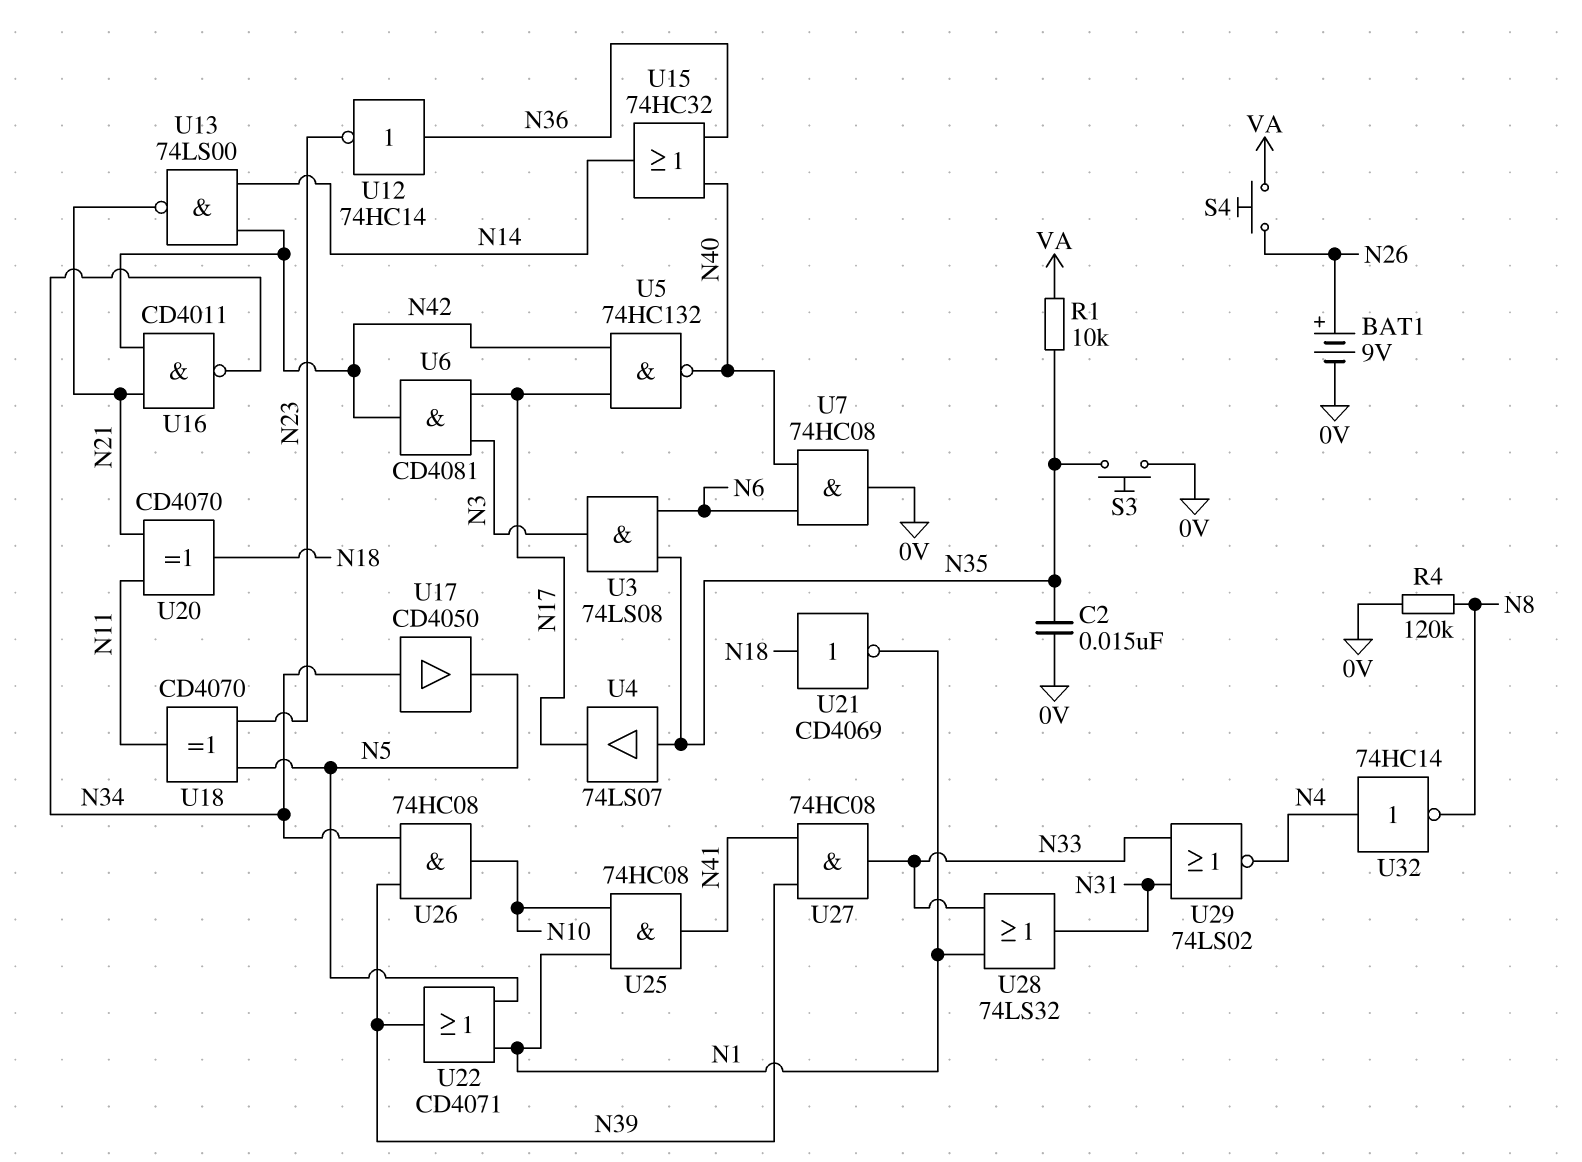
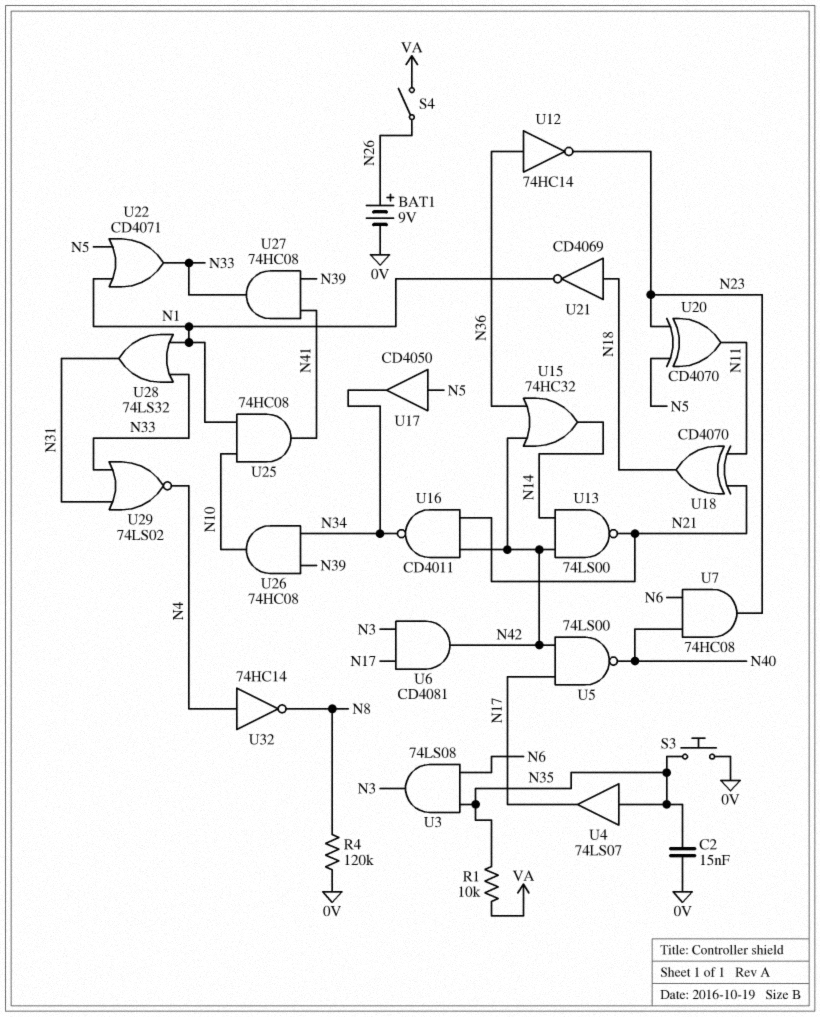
S4: button (N26, VA) -> switch (N26, VA)
U5: NAND 74HC132 (in N17, in N42, out N40) -> NAND 74LS00 (in N17, in N42, out N40)
U7: AND 74HC08 (in N6, in N40, out 0V) -> AND 74HC08 (in N6, in N40, out N23)
U15: OR 74HC32 (in N36, in N40, out N14) -> OR 74HC32 (in N36, in N42, out N14)
U17: buffer CD4050 (in N34, out N5) -> buffer CD4050 (in N5, out N34)
U18: XOR CD4070 (in N5, in N23, out N11) -> XOR CD4070 (in N11, in N21, out N18)
U20: XOR CD4070 (in N11, in N21, out N18) -> XOR CD4070 (in N5, in N23, out N11)
U22: OR CD4071 (in N1, in N5, out N39) -> OR CD4071 (in N1, in N5, out N33)

